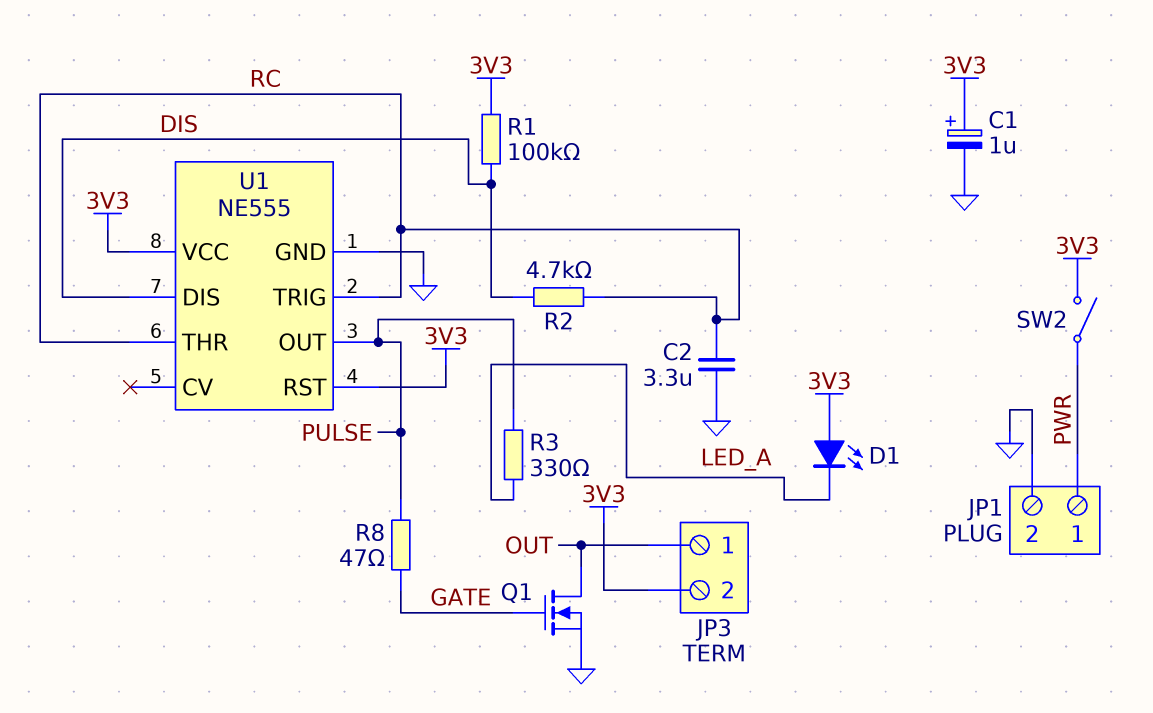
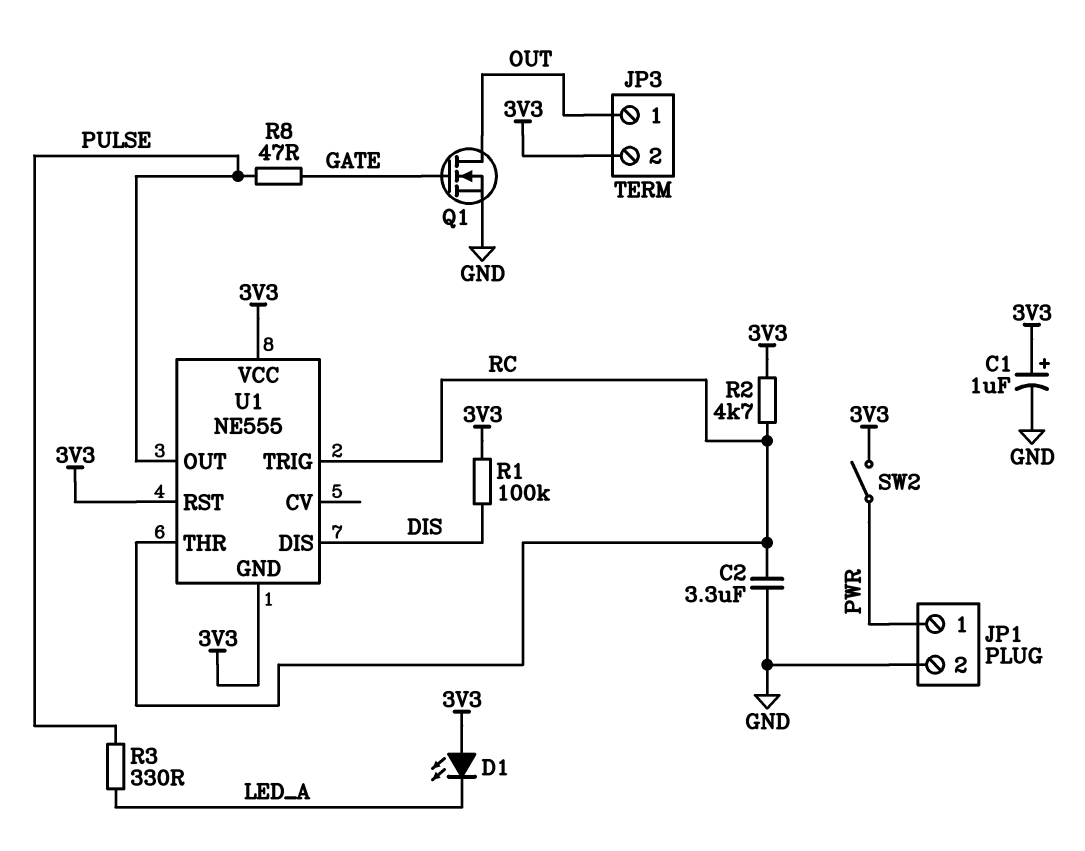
R2: 4.7k (DIS, RC) -> 4.7k (3V3, RC)
U1 pin GND: GND -> 3V3

